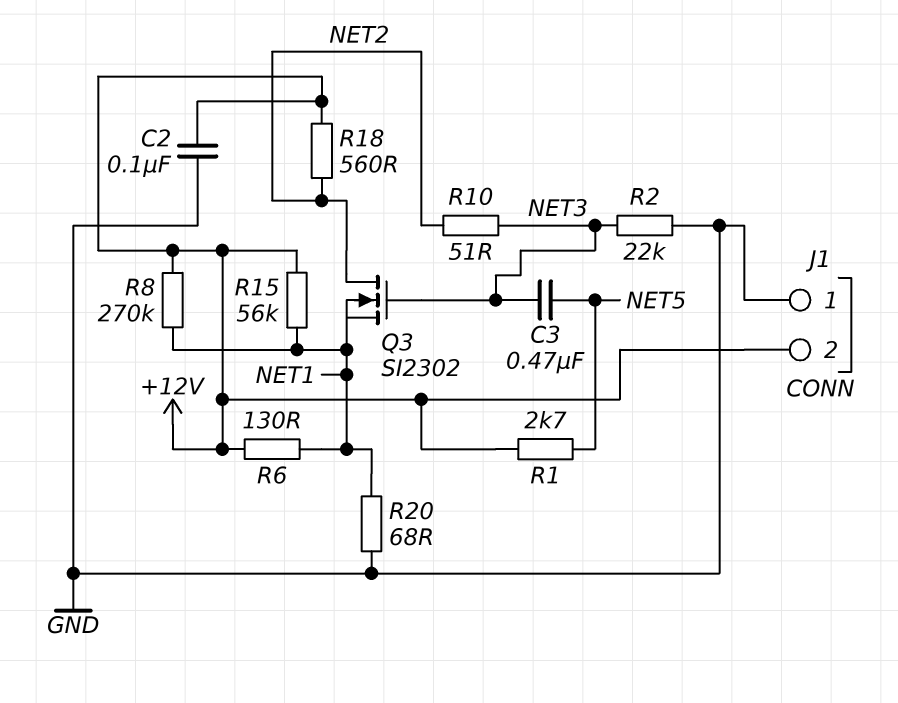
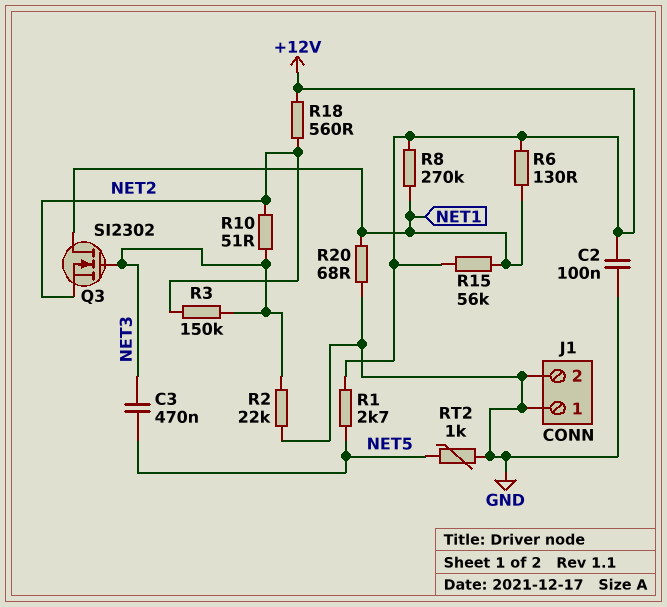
J1 pin 2: +12V -> GND
Q3: NMOS SI2302 (G NET3, D NET2, S NET1) -> NMOS SI2302 (G NET3, D NET1, S NET2)
R3: none -> 150k (NET2, NET3)
RT2: none -> 1k (GND, NET5)

